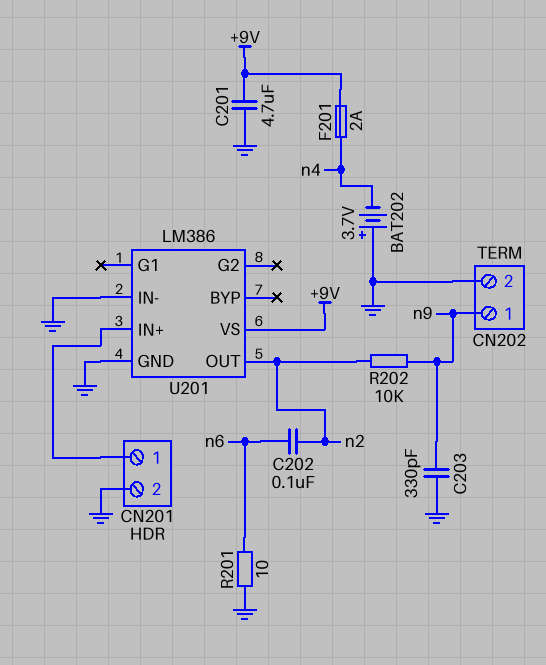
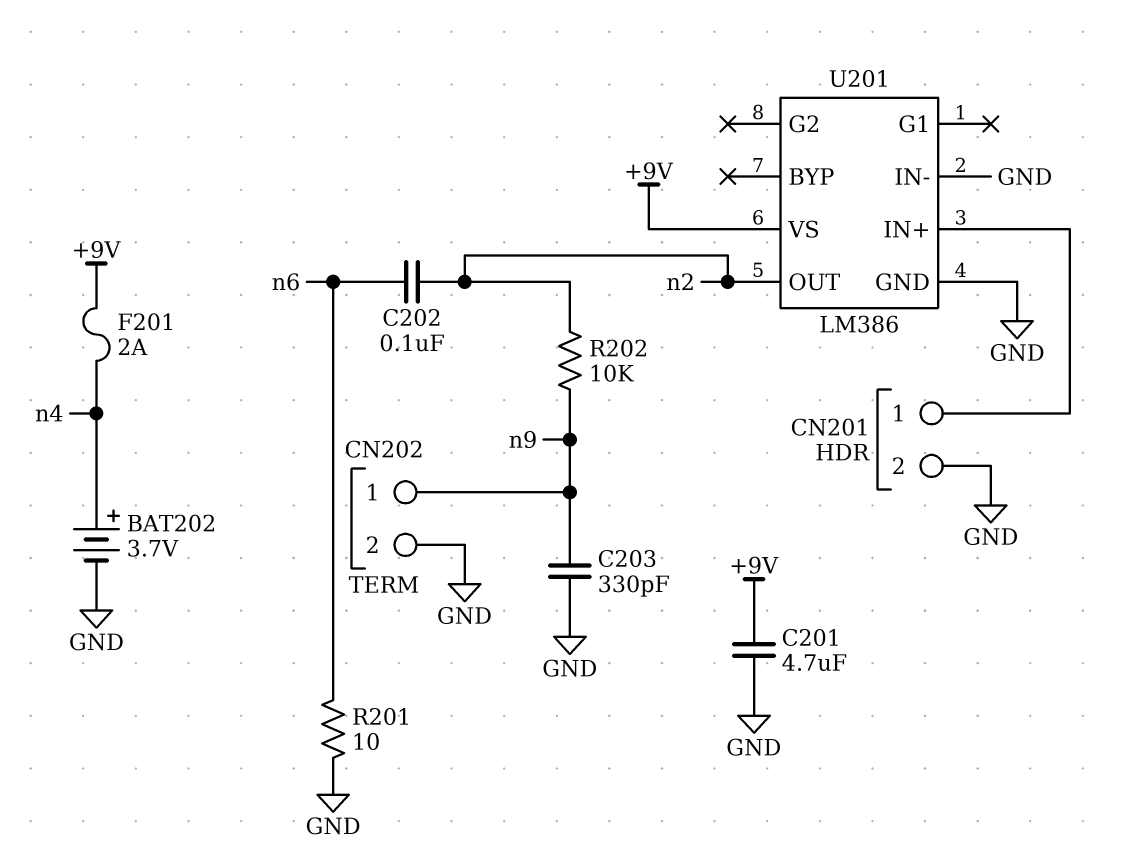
BAT202: 3.7V (plus GND, minus n4) -> 3.7V (plus n4, minus GND)

